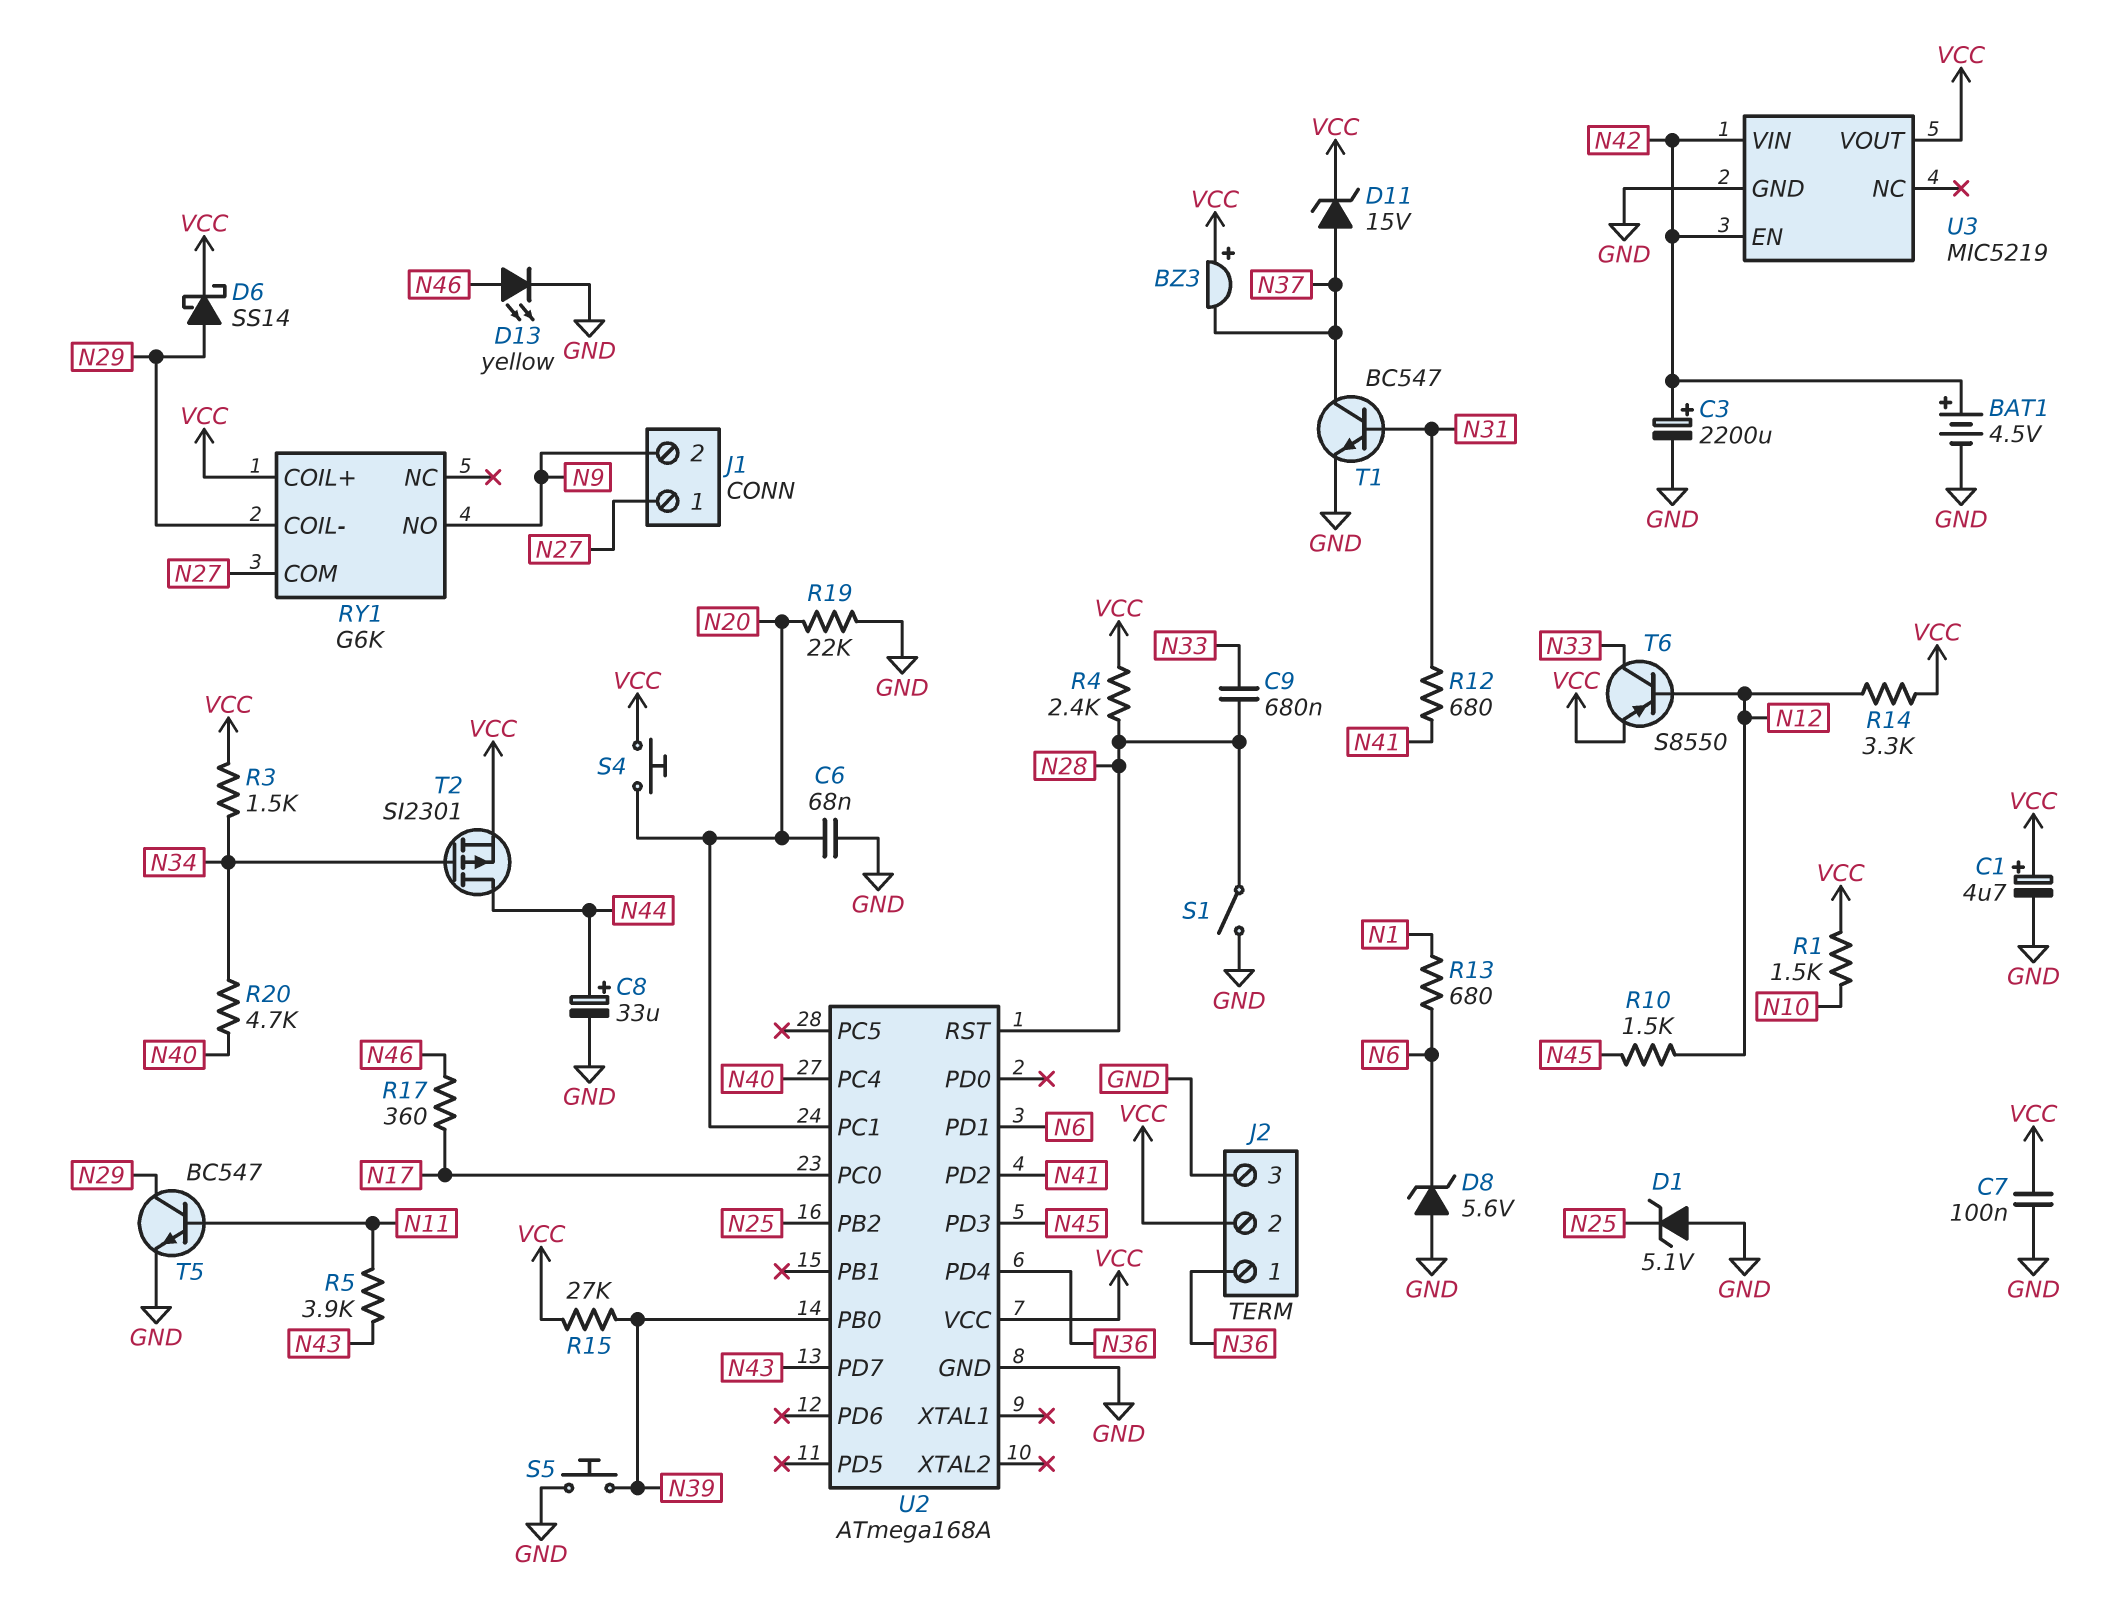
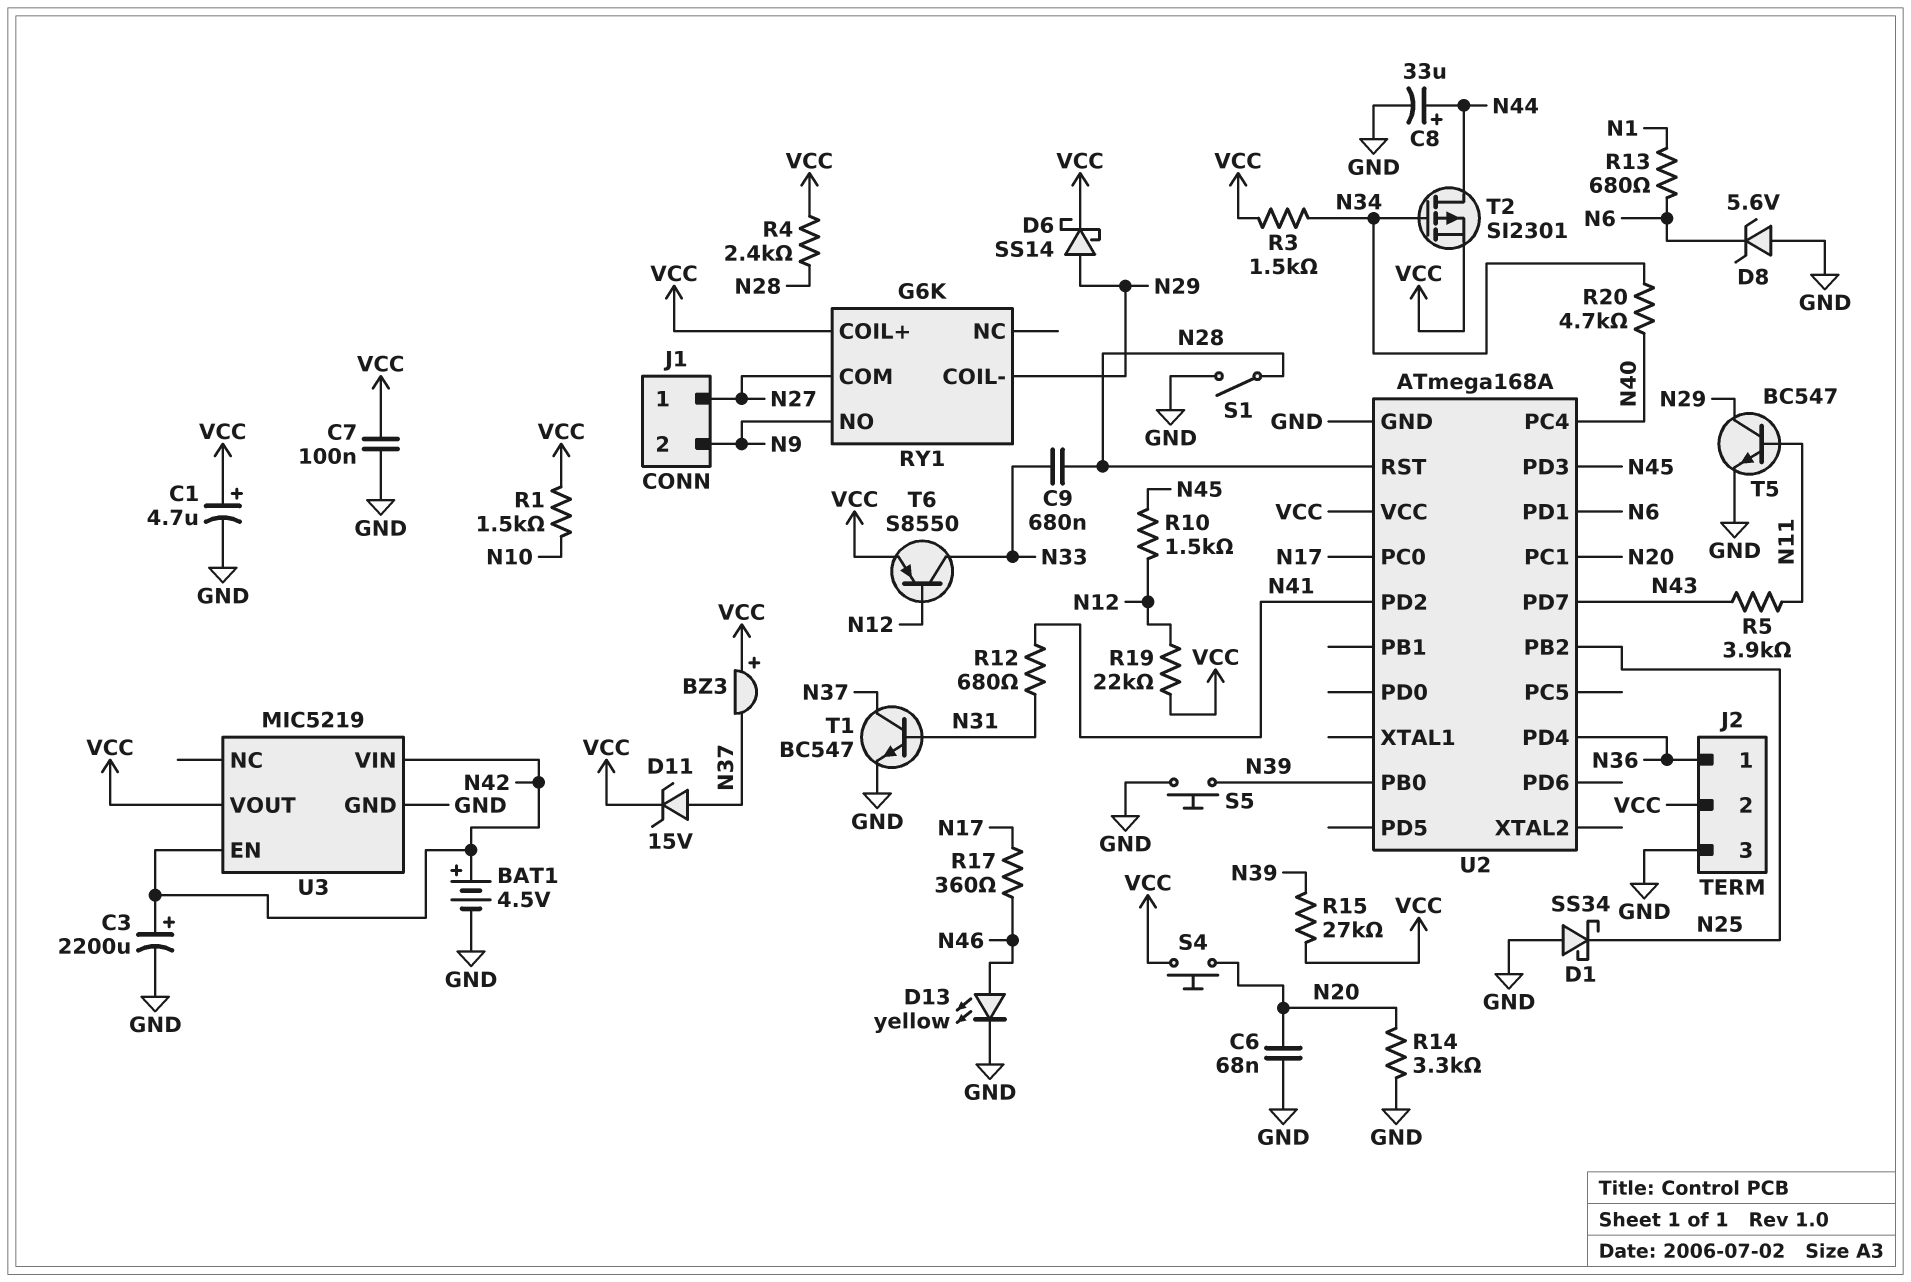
D1: zener 5.1V (A GND, K N25) -> schottky SS34 (A GND, K N25)
R14: 3.3k (N12, VCC) -> 3.3k (GND, N20)
R19: 22k (GND, N20) -> 22k (N12, VCC)

